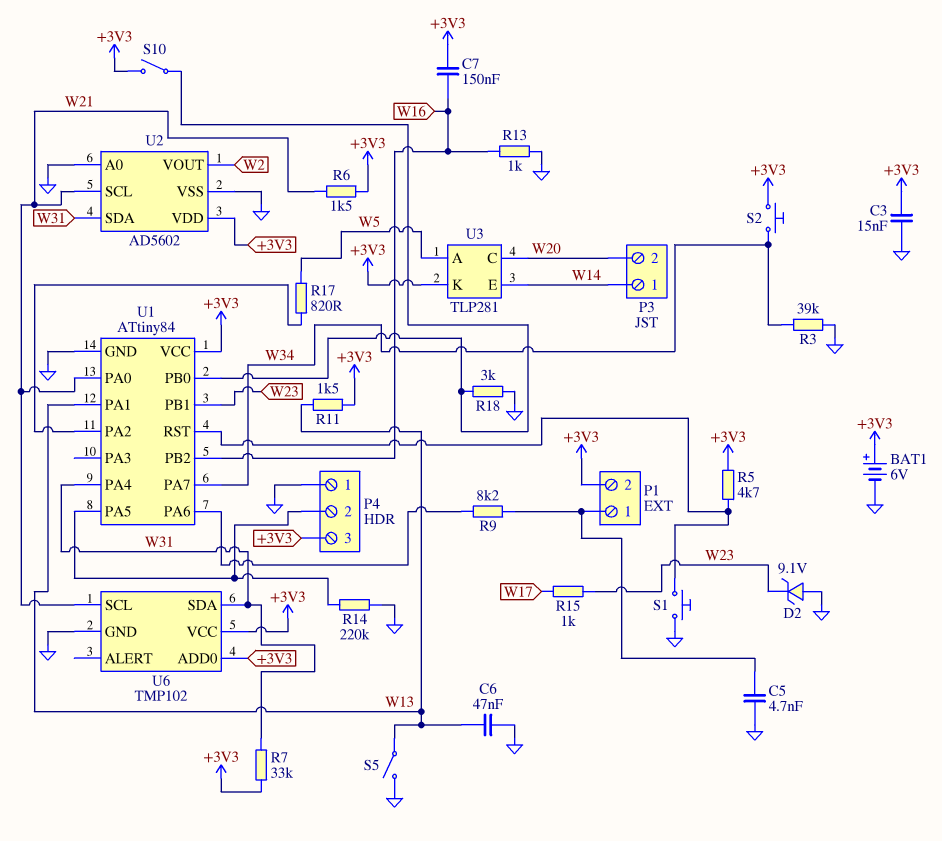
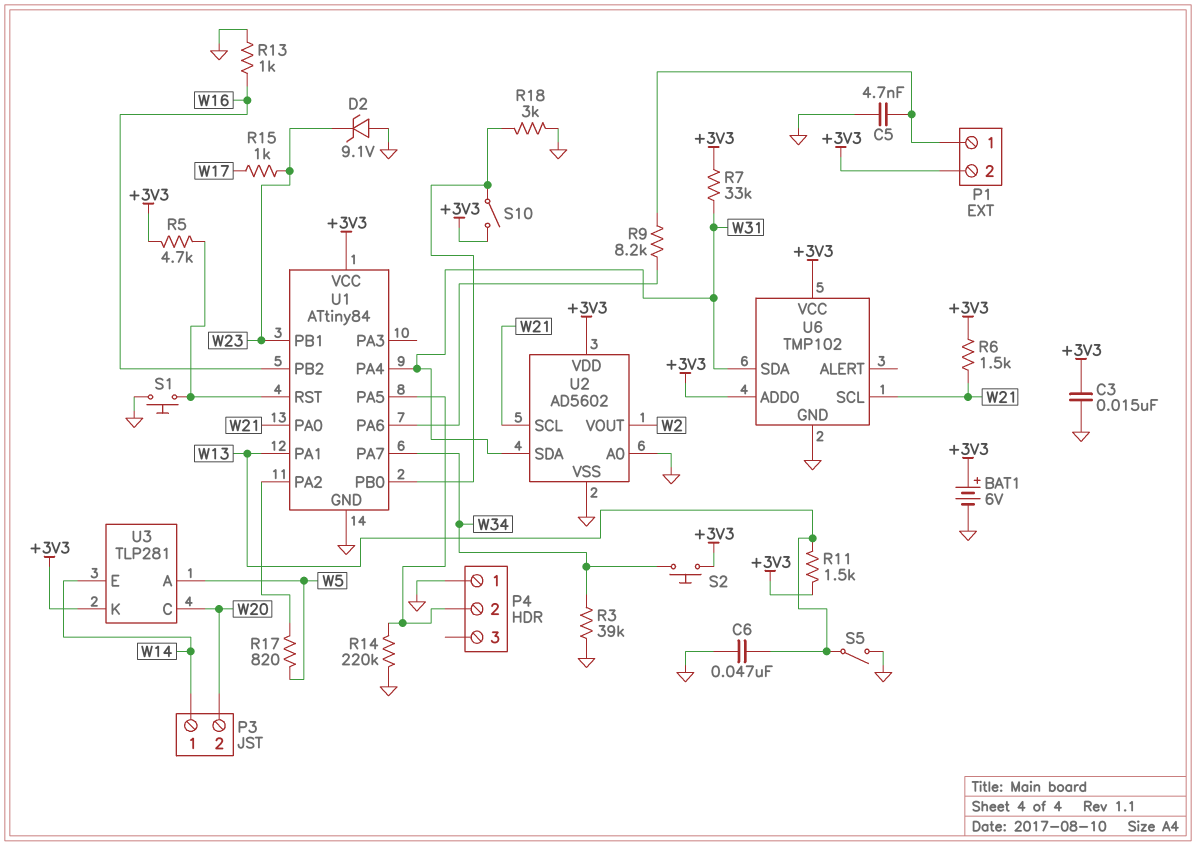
C7: 150nF (+3V3, W16) -> none
P4 pin 3: +3V3 -> none

